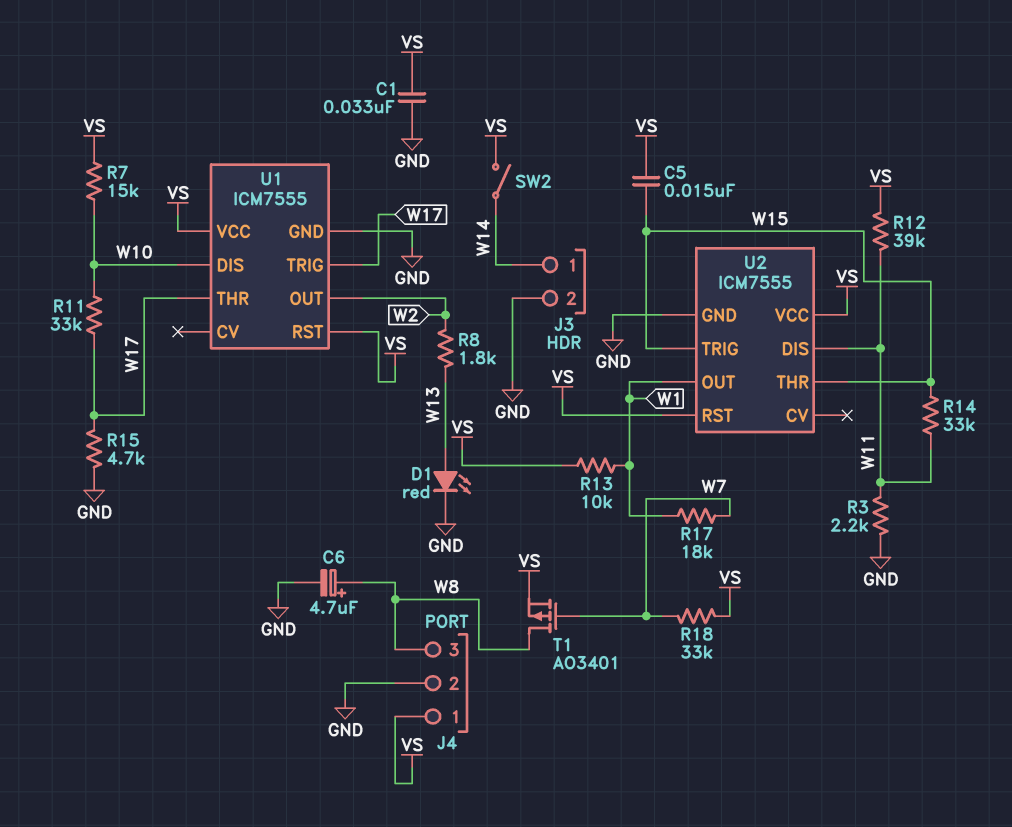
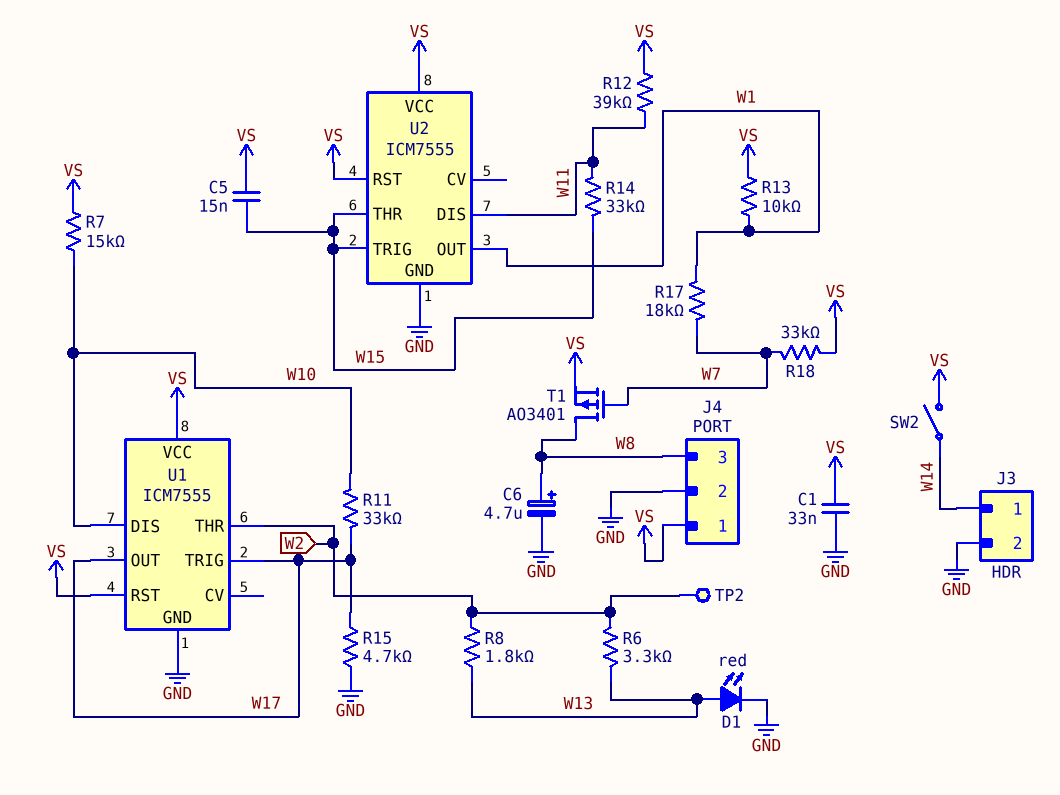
R3: 2.2k (GND, W11) -> none
R6: none -> 3.3k (W2, W13)
TP2: none -> test point (W2)
U1 pin OUT: W2 -> W17
U1 pin THR: W17 -> W2

